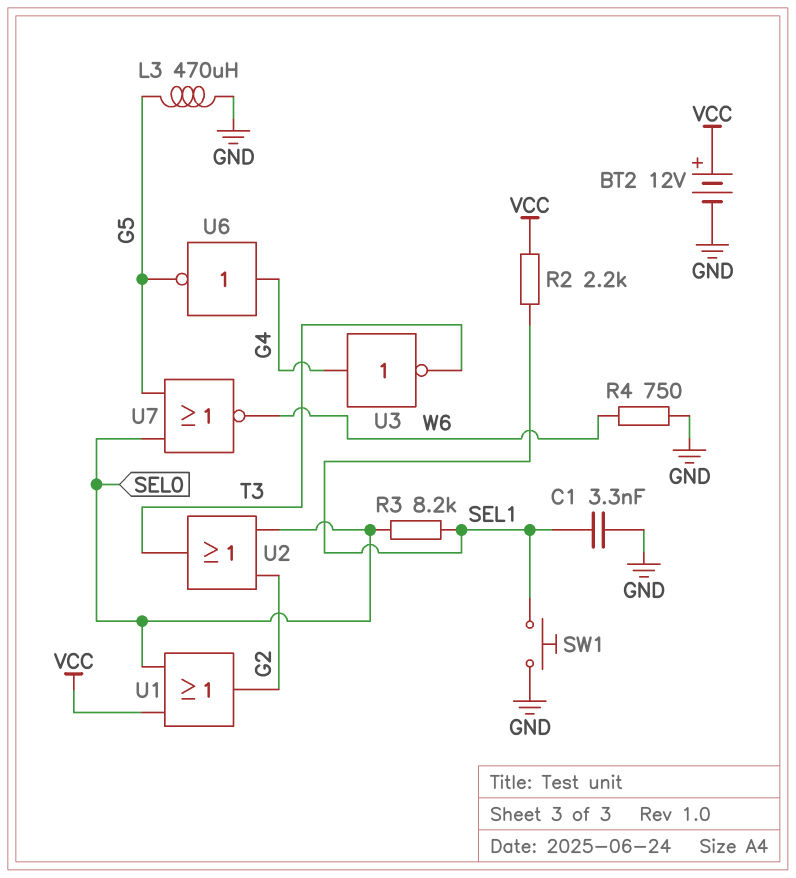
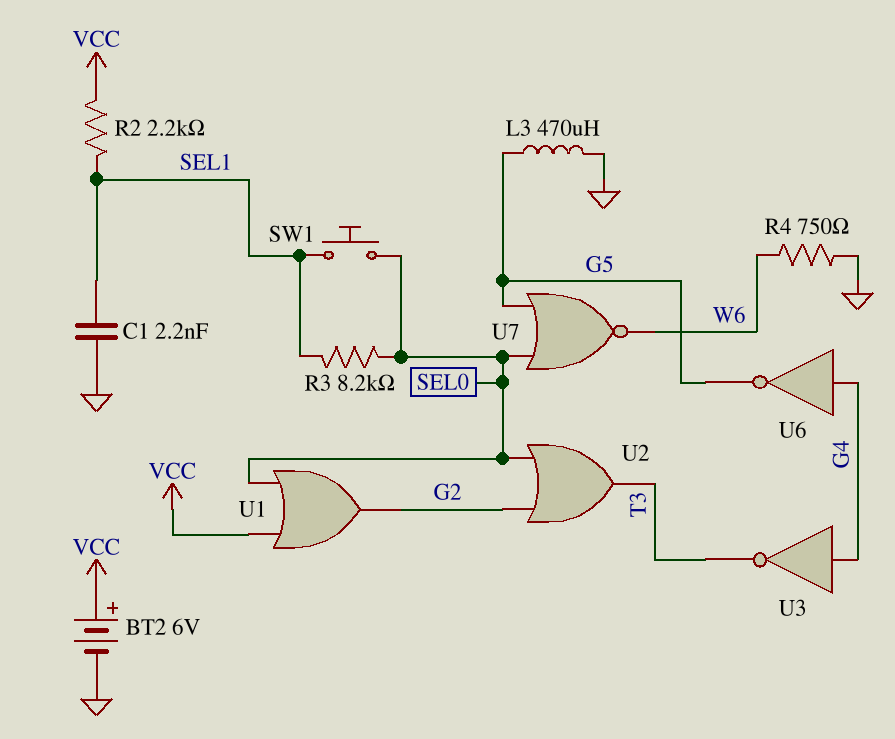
BT2: 12V (plus VCC, minus GND) -> 6V (plus VCC, minus GND)
C1: 3.3nF (GND, SEL1) -> 2.2nF (GND, SEL1)
SW1: button (GND, SEL1) -> button (SEL0, SEL1)

